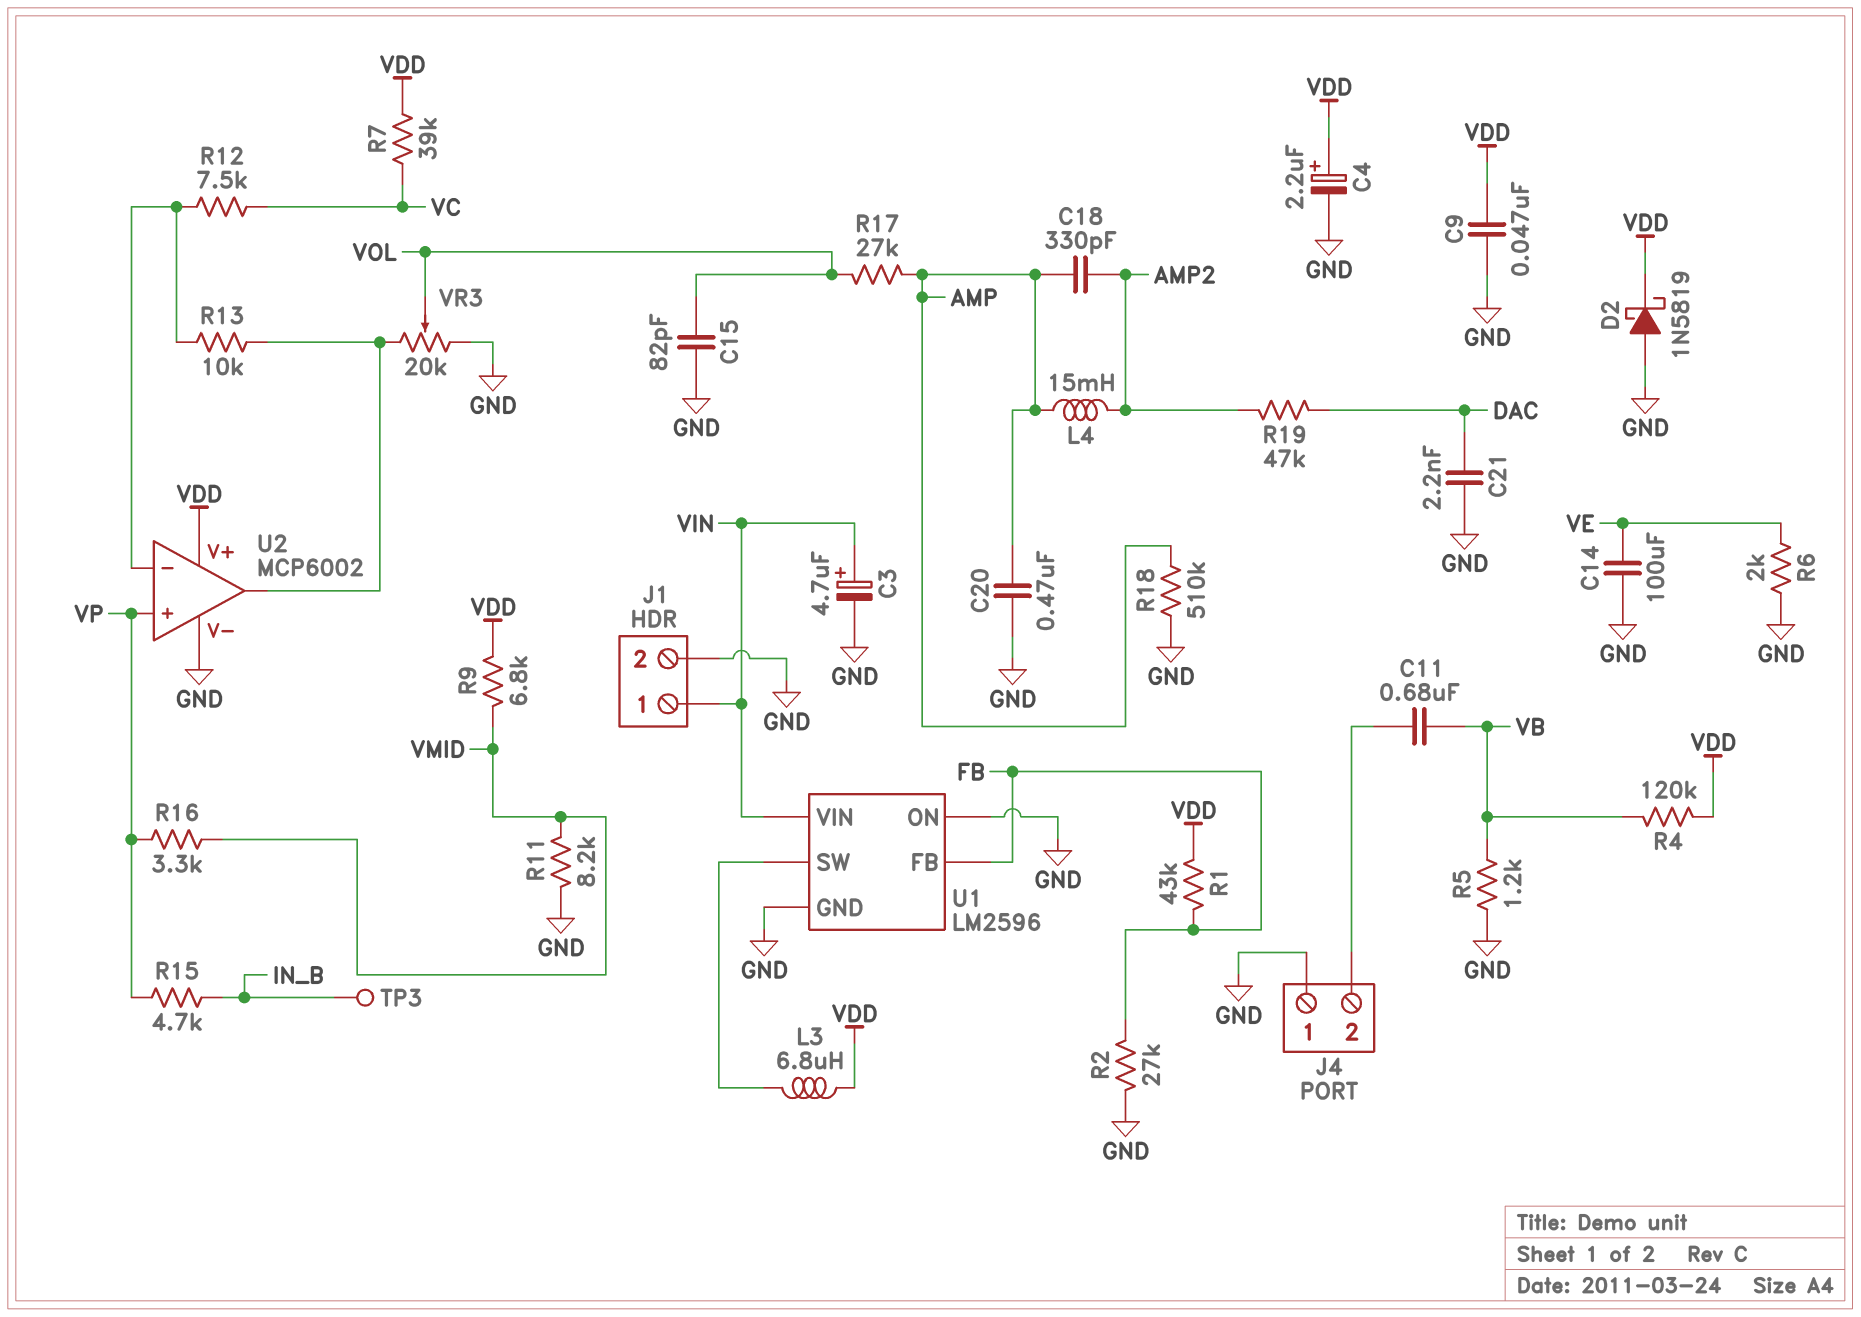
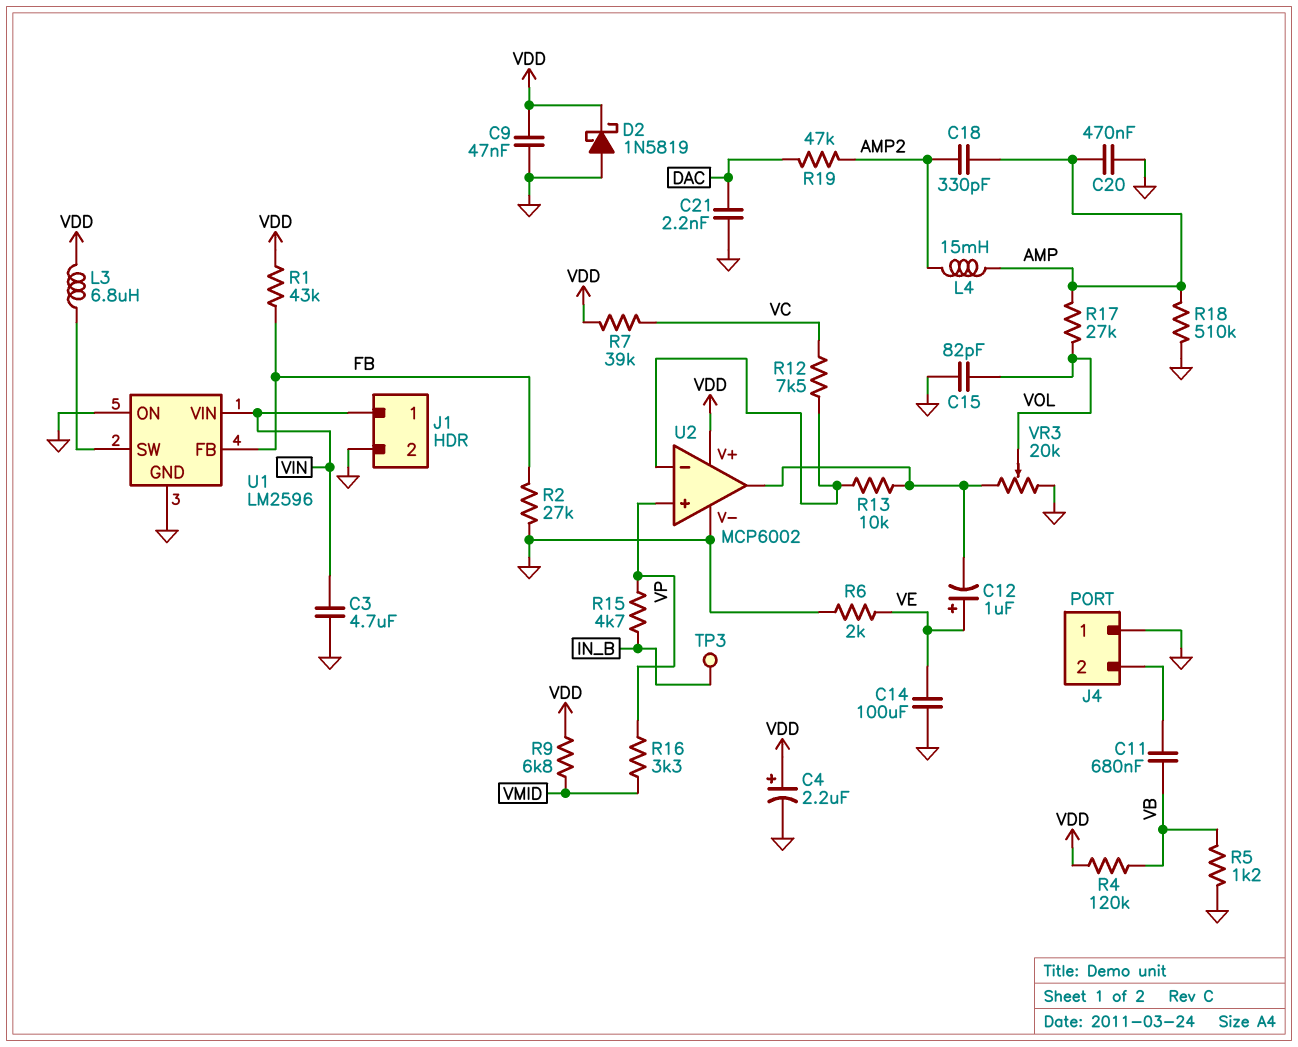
C3: 4.7uF (plus VIN, minus GND) -> 4.7uF (GND, VIN)
C12: none -> 1uF (plus VE, minus U2/out)
R11: 8.2k (GND, VMID) -> none

